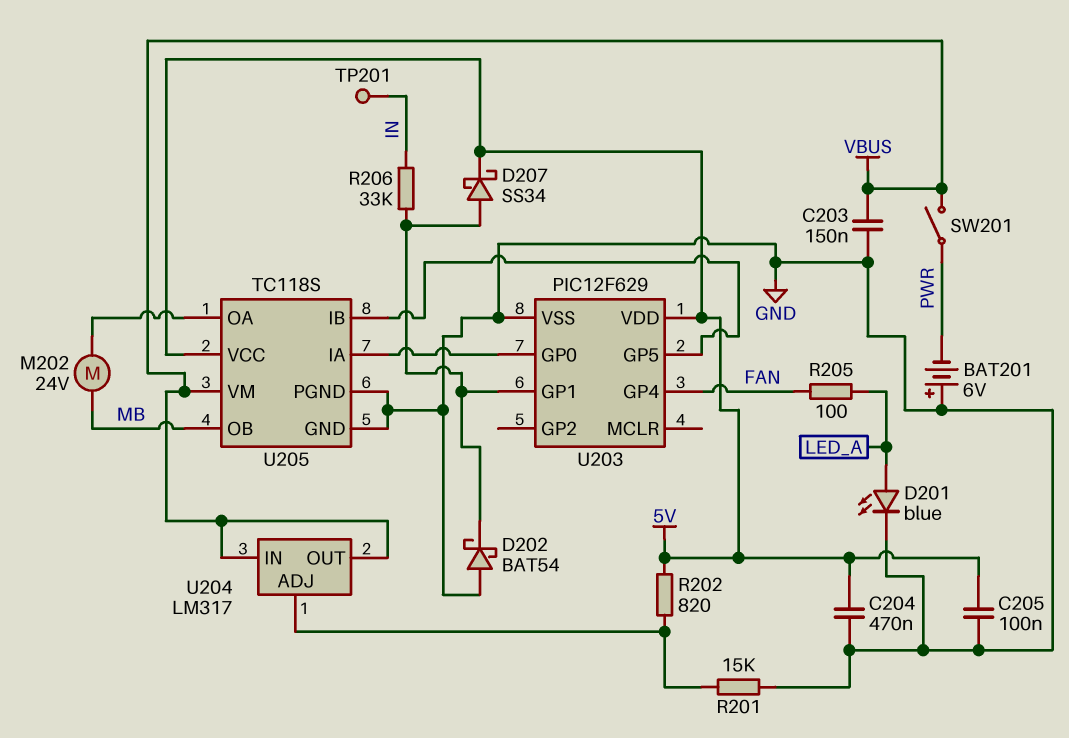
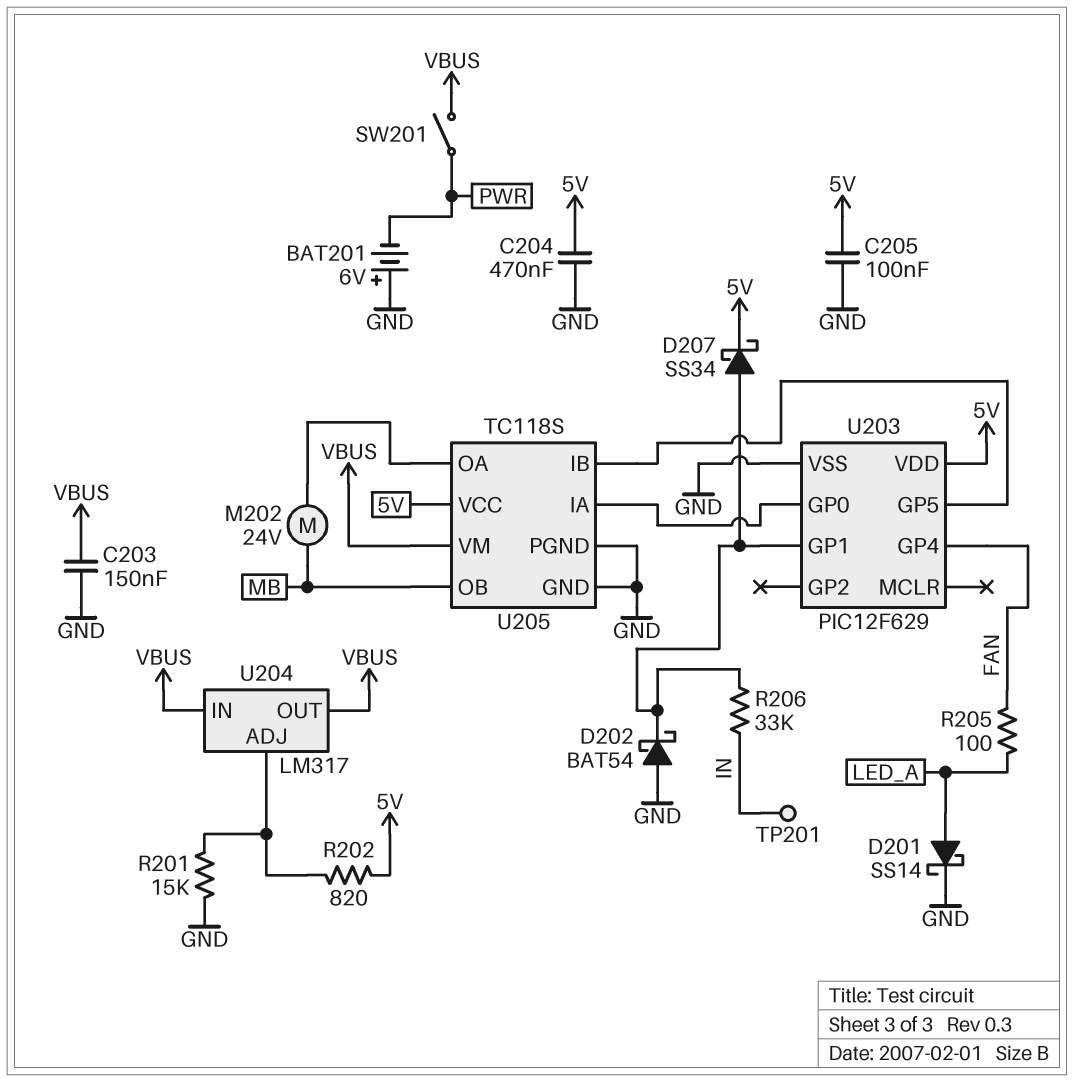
D201: LED blue (A LED_A, K GND) -> schottky SS14 (A LED_A, K GND)

